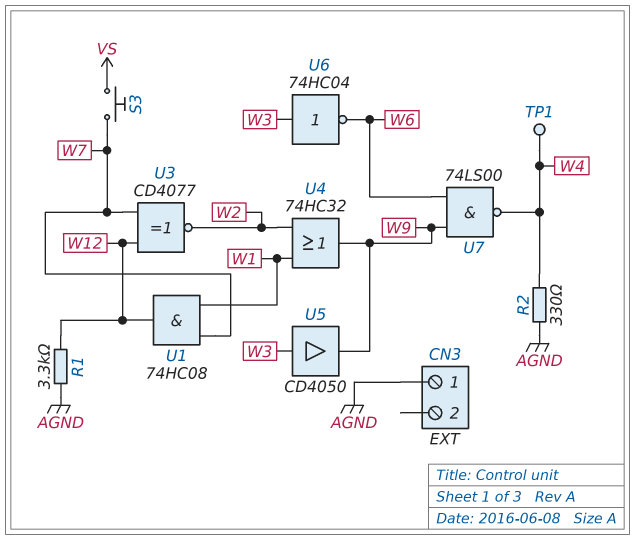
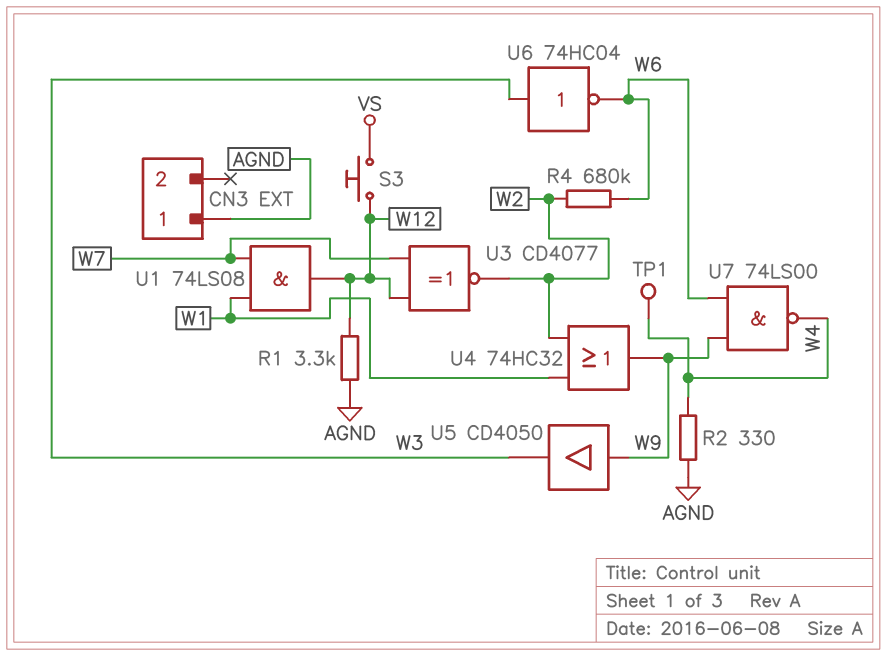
R4: none -> 680k (W2, W6)
S3: button (VS, W7) -> button (VS, W12)
U1: AND 74HC08 (in W1, in W7, out W12) -> AND 74LS08 (in W1, in W7, out W12)
U5: buffer CD4050 (in W3, out W9) -> buffer CD4050 (in W9, out W3)

